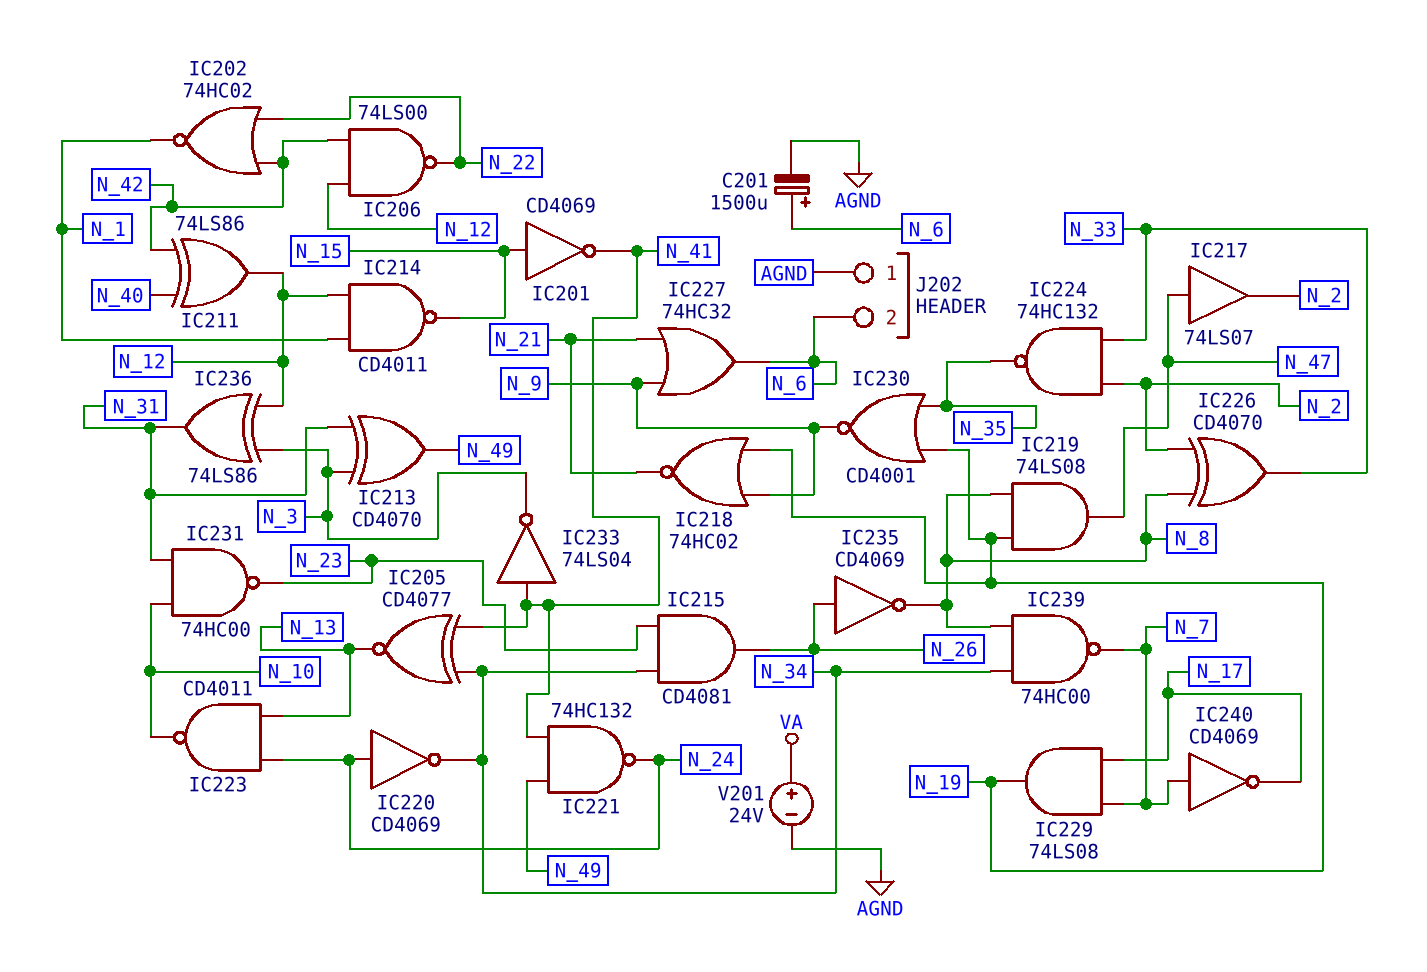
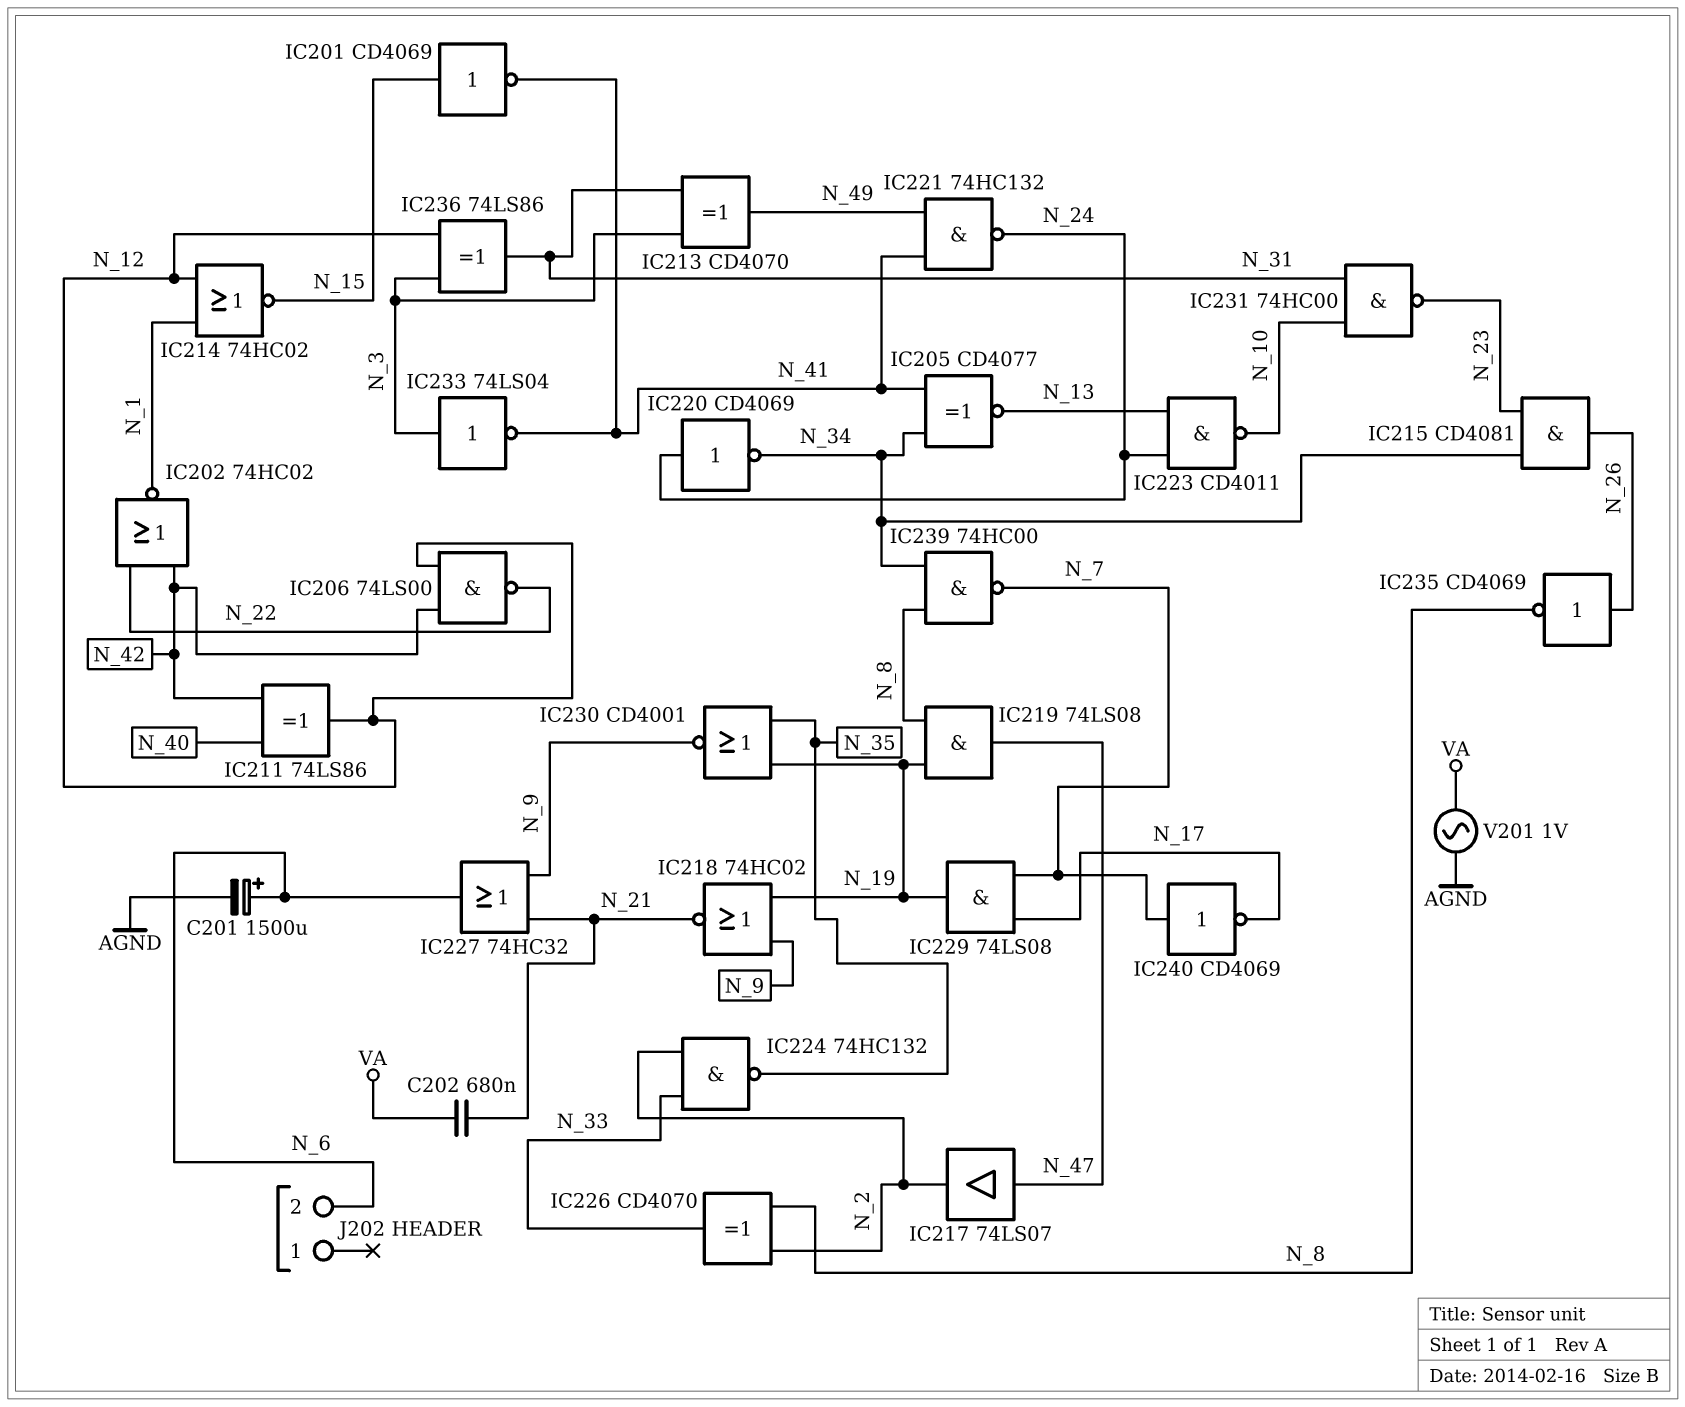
C202: none -> 680nF (N_21, VA)
IC214: NAND CD4011 (in N_1, in N_12, out N_15) -> NOR 74HC02 (in N_1, in N_12, out N_15)
IC233: NOT 74LS04 (in N_41, out N_3) -> NOT 74LS04 (in N_3, out N_41)
J202 pin 1: AGND -> none
V201: 24V (plus VA, minus AGND) -> AC 1V (AGND, VA)

